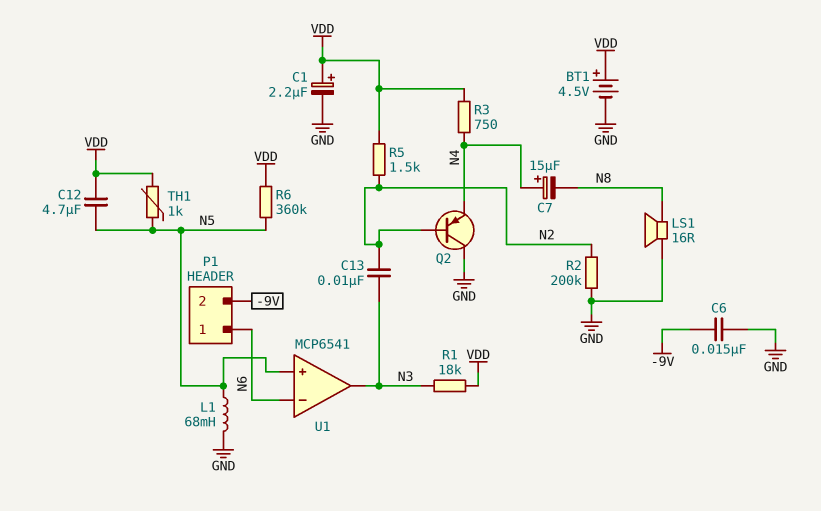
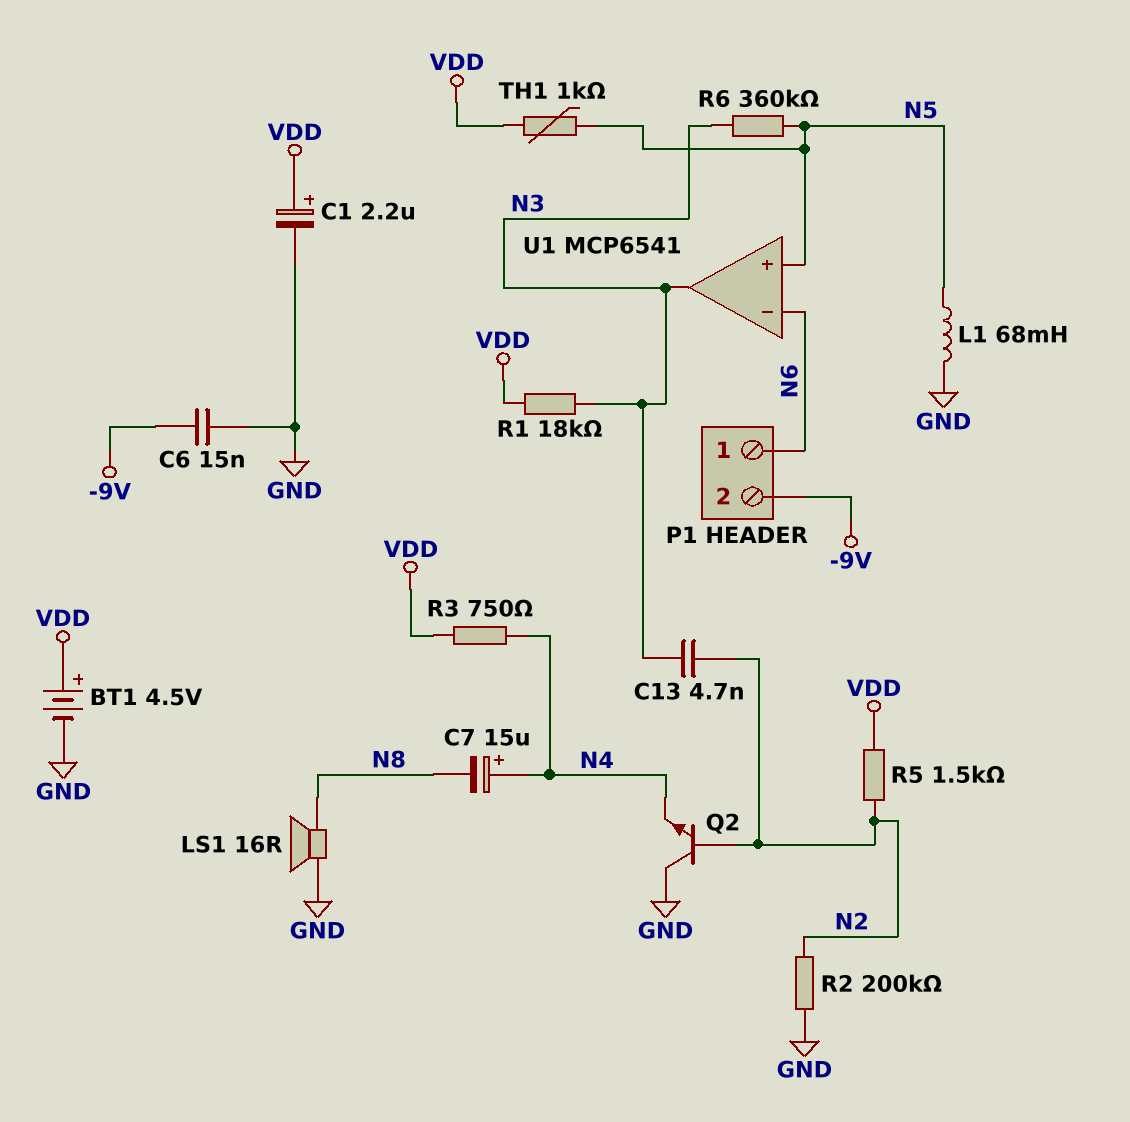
C12: 4.7uF (N5, VDD) -> none
C13: 10nF (N2, N3) -> 4.7nF (N2, N3)
Q2: PNP (B N2, C GND, E N4) -> NPN (B N2, C GND, E N4)
R6: 360k (N5, VDD) -> 360k (N3, N5)

